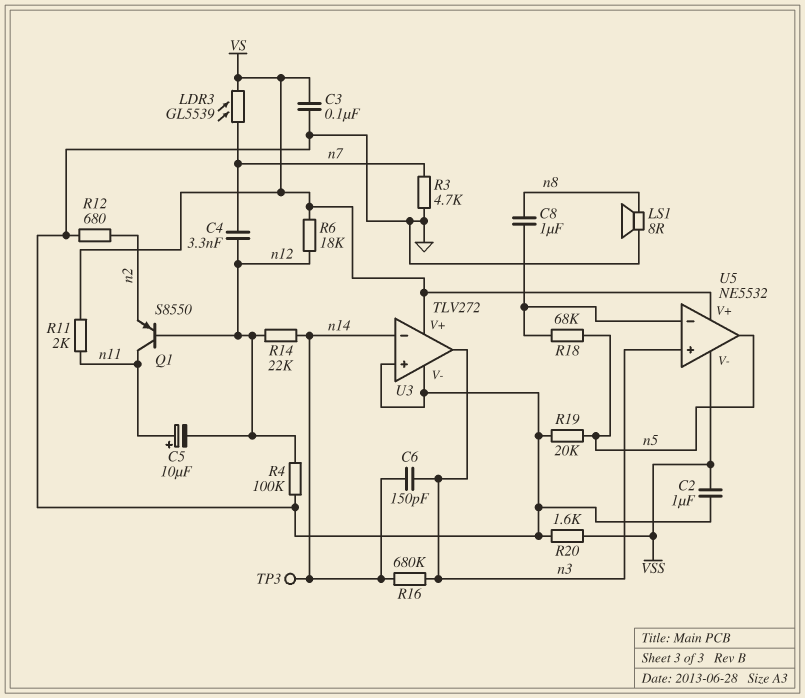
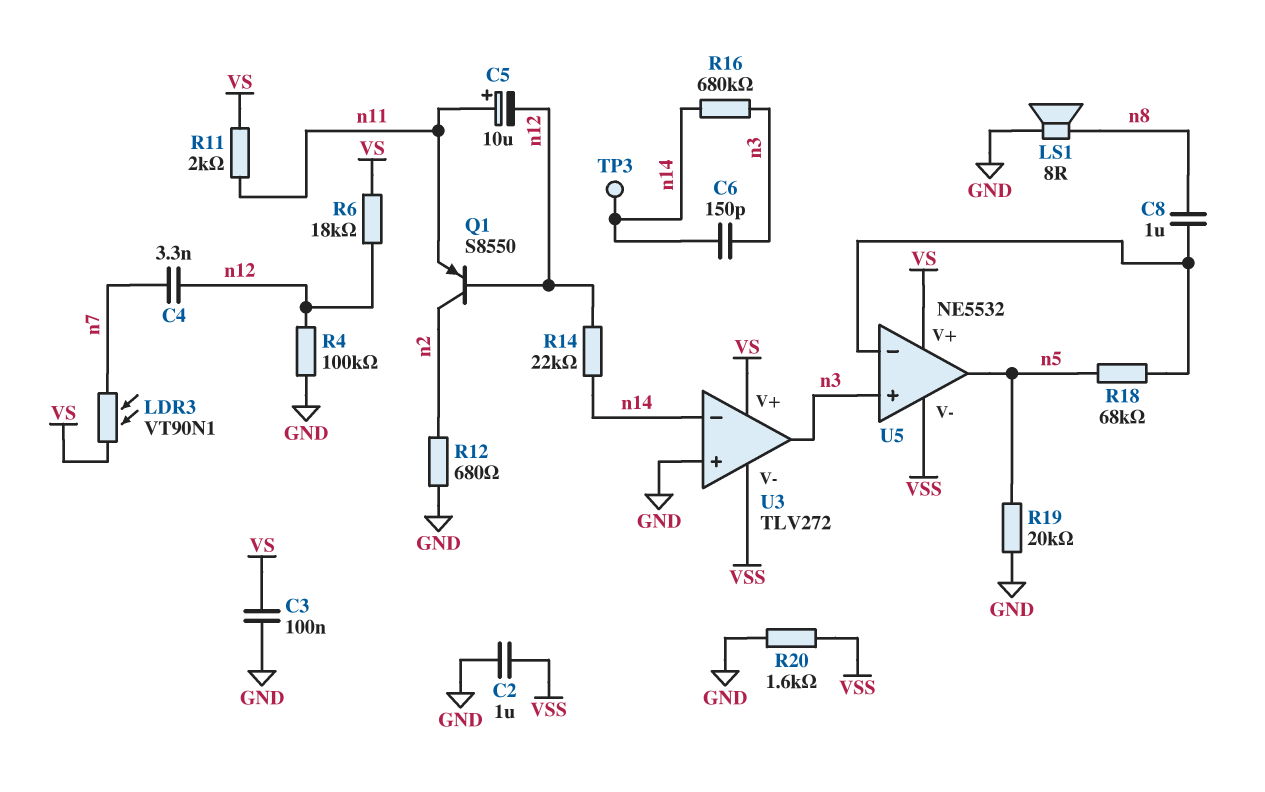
LDR3: GL5539 (VS, n7) -> VT90N1 (VS, n7)
Q1: PNP S8550 (B n12, C n11, E n2) -> PNP S8550 (B n12, C n2, E n11)
R3: 4.7k (GND, n7) -> none
U3 pin V-: GND -> VSS

